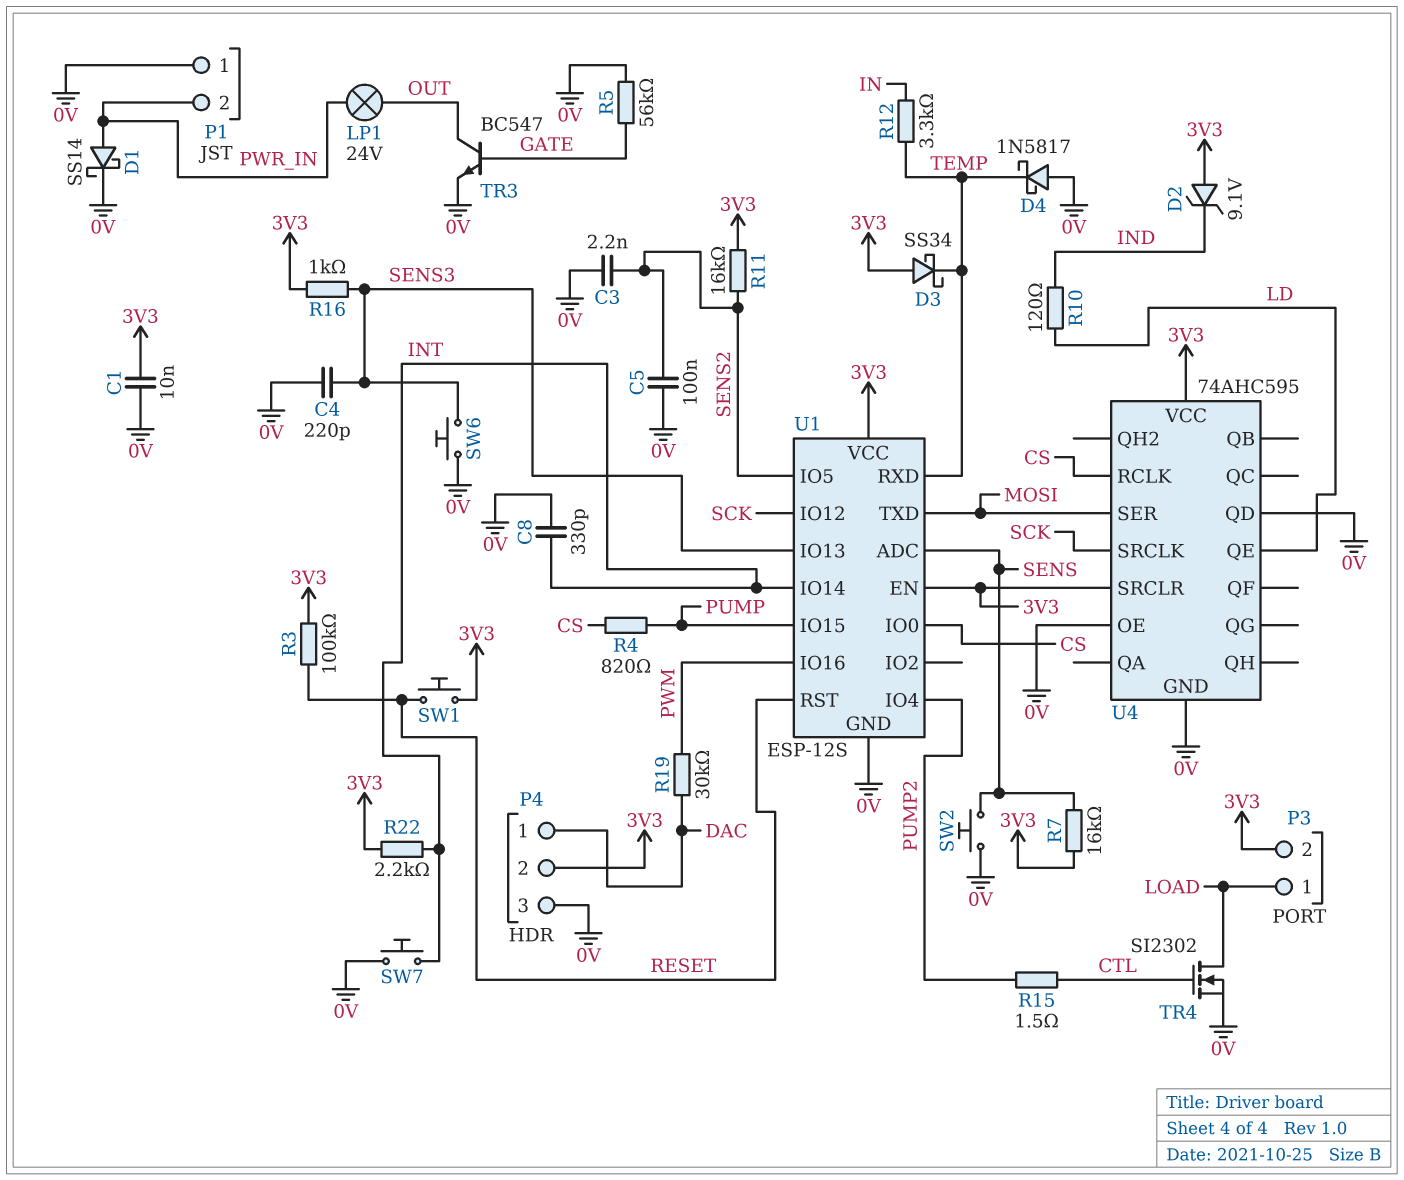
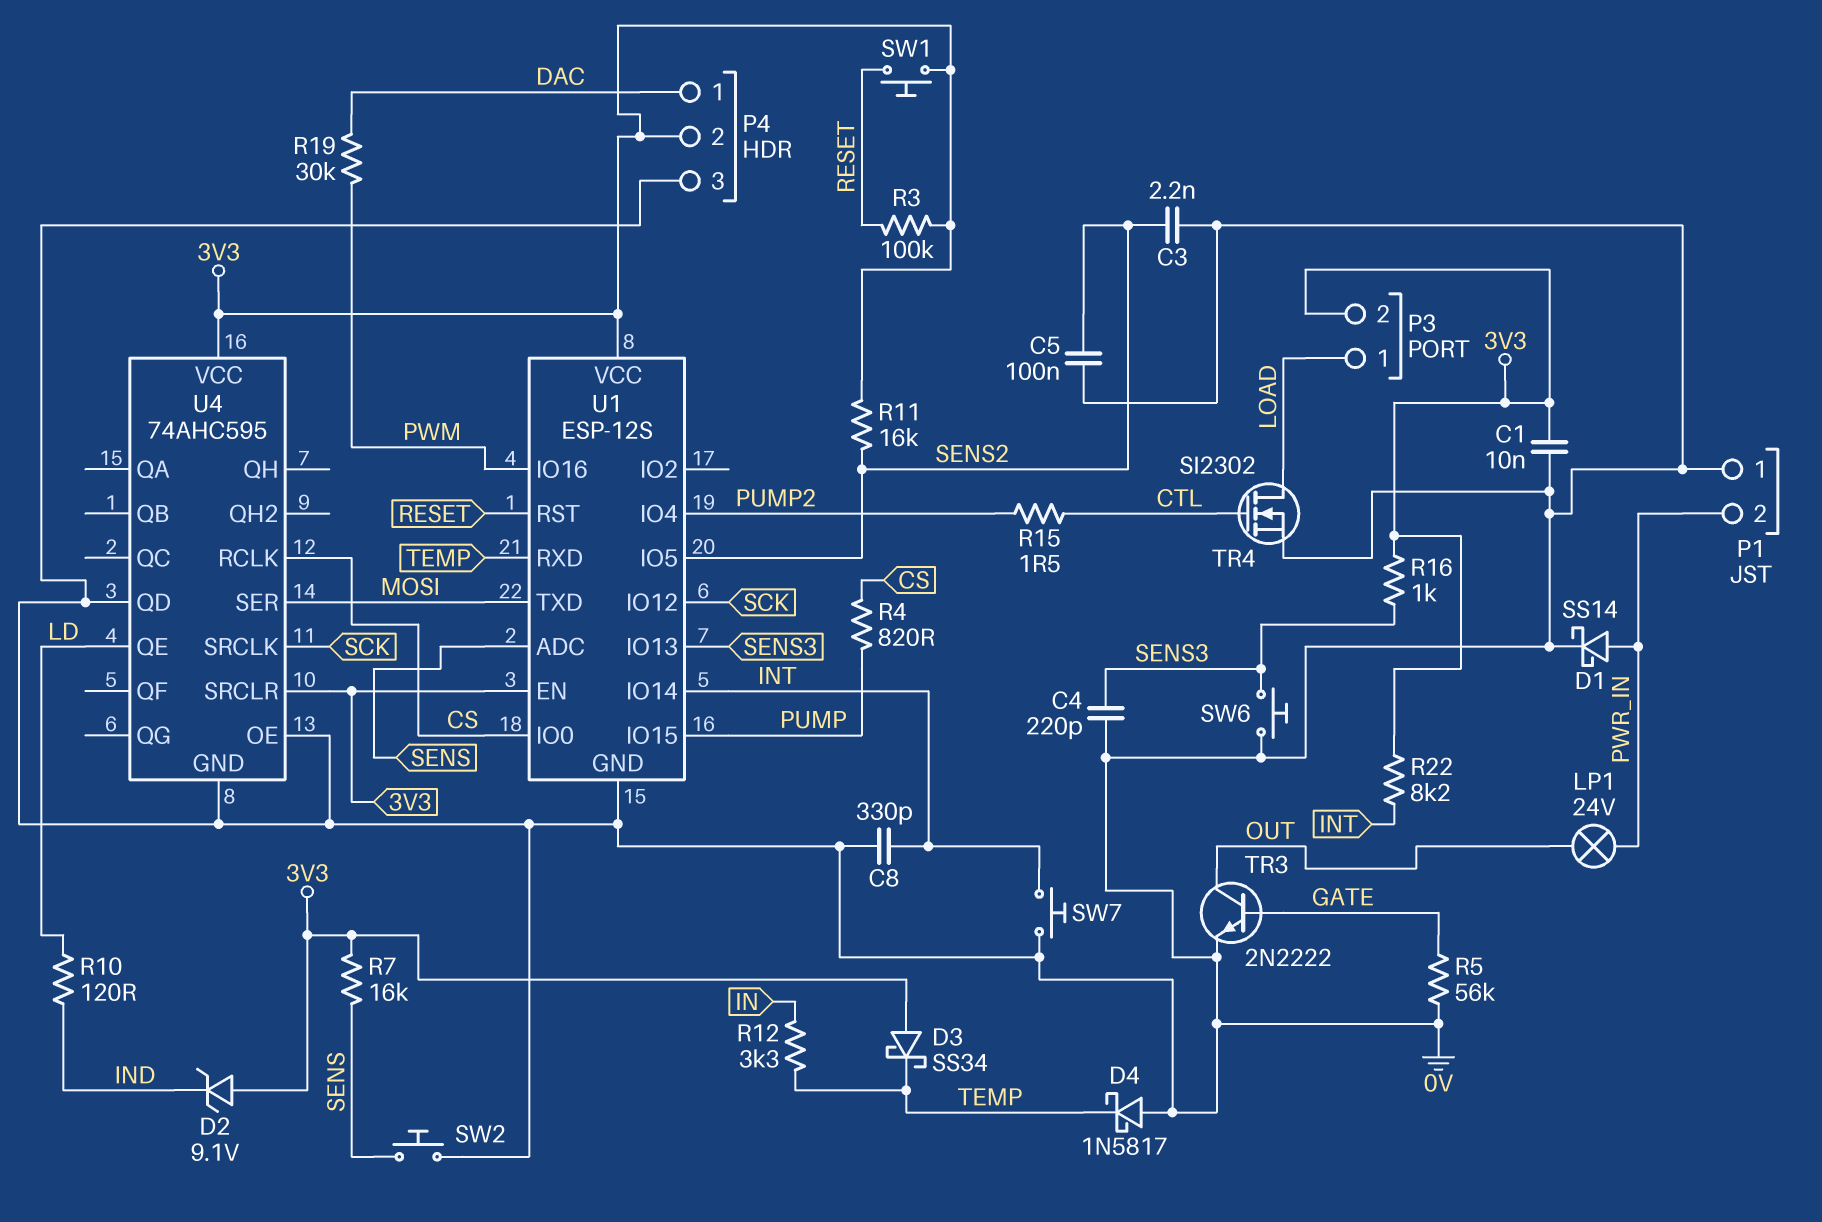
R22: 2.2k (3V3, INT) -> 8.2k (3V3, INT)
TR3: NPN BC547 (B GATE, C OUT, E 0V) -> NPN 2N2222 (B GATE, C OUT, E 0V)

